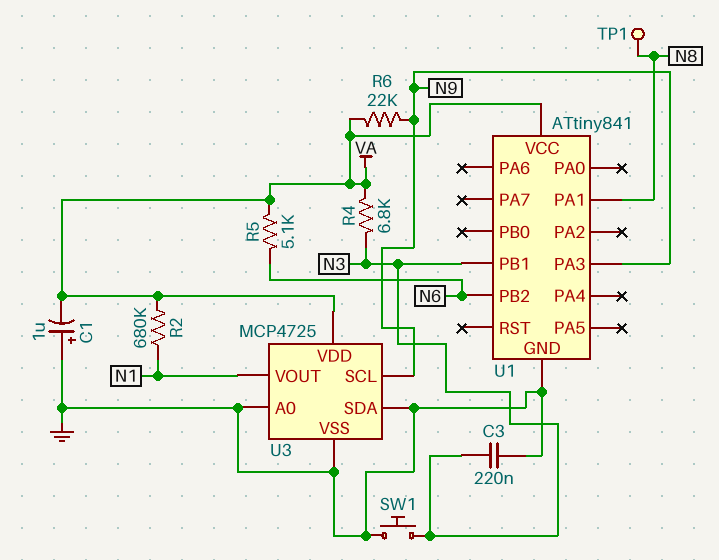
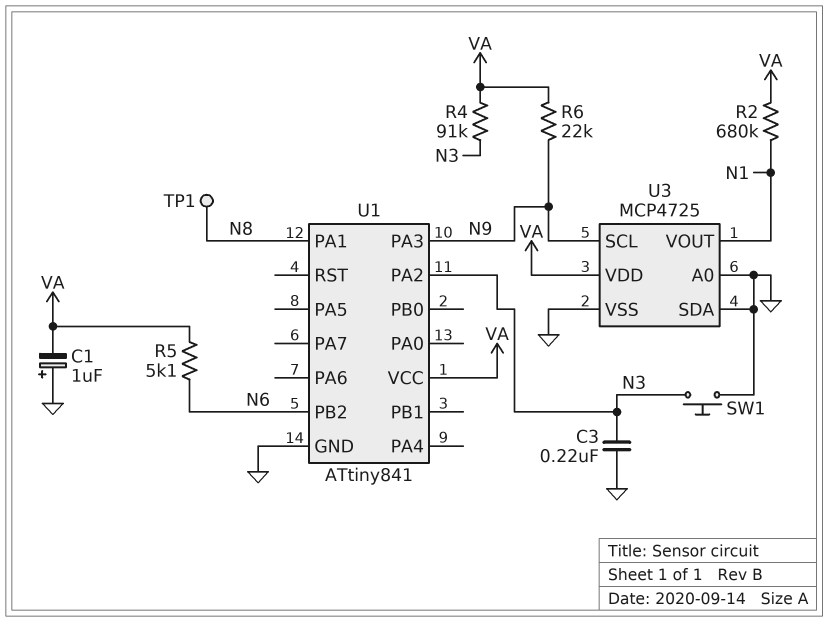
R4: 6.8k (N3, VA) -> 91k (N3, VA)
U1 pin PA2: none -> N3
U1 pin PB1: N3 -> none

